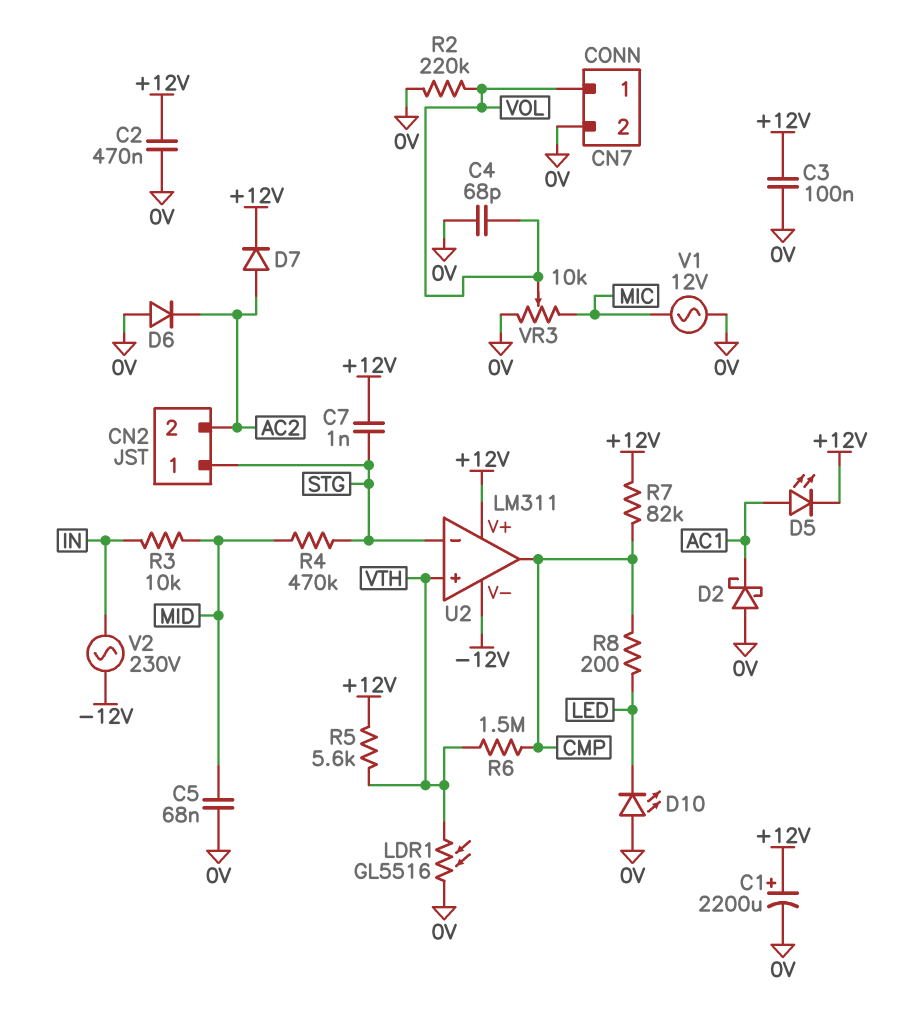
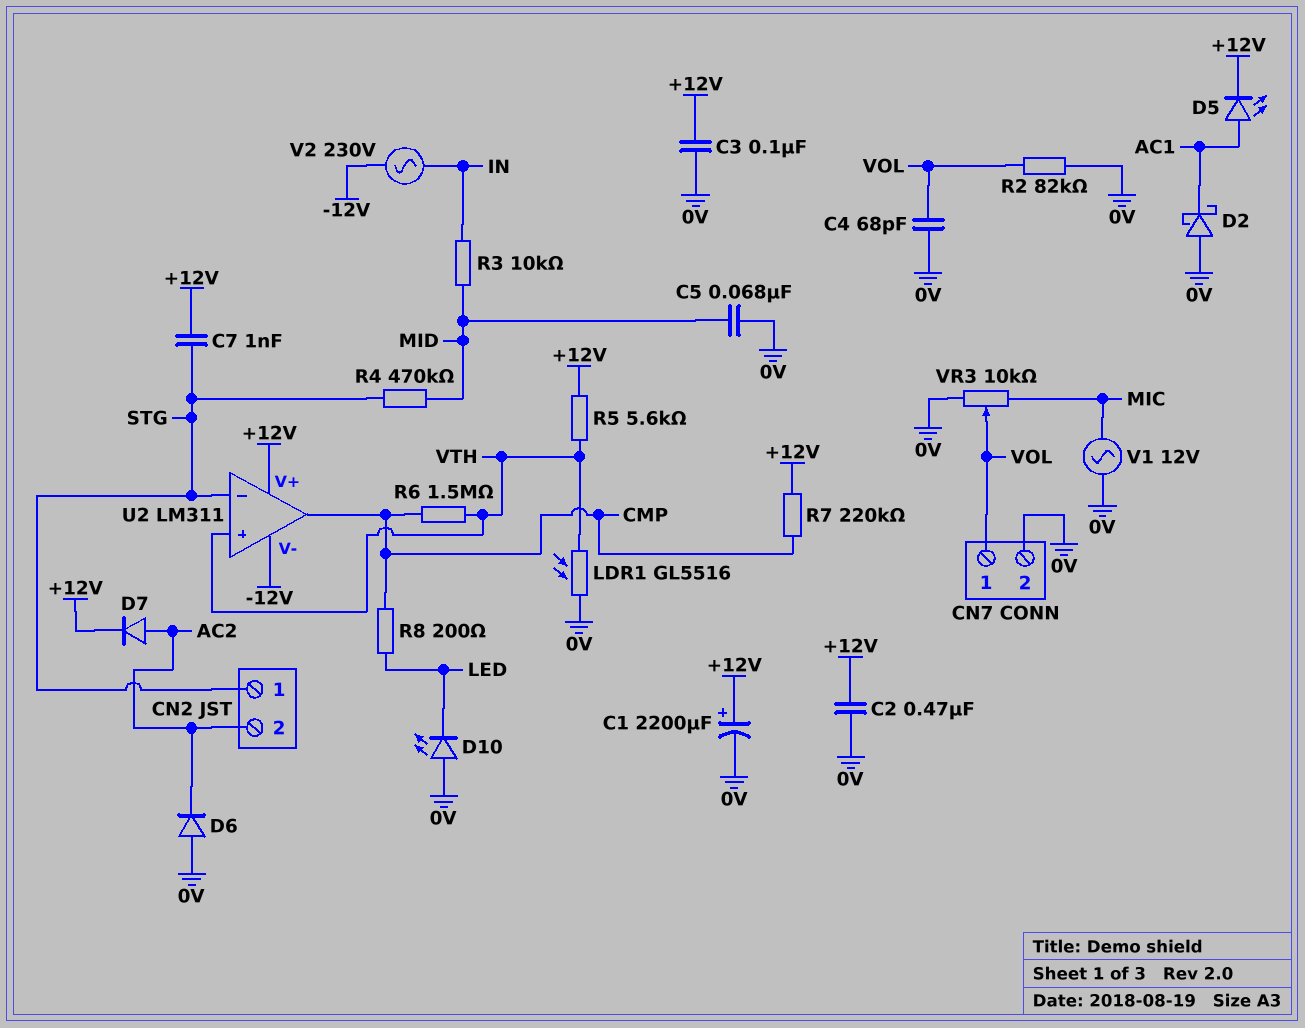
R2: 220k (0V, VOL) -> 82k (0V, VOL)
R7: 82k (+12V, CMP) -> 220k (+12V, CMP)

